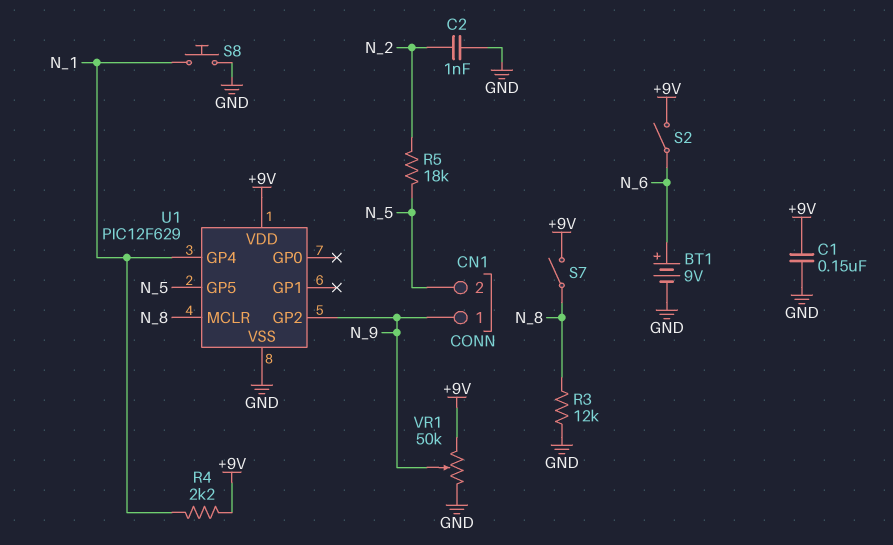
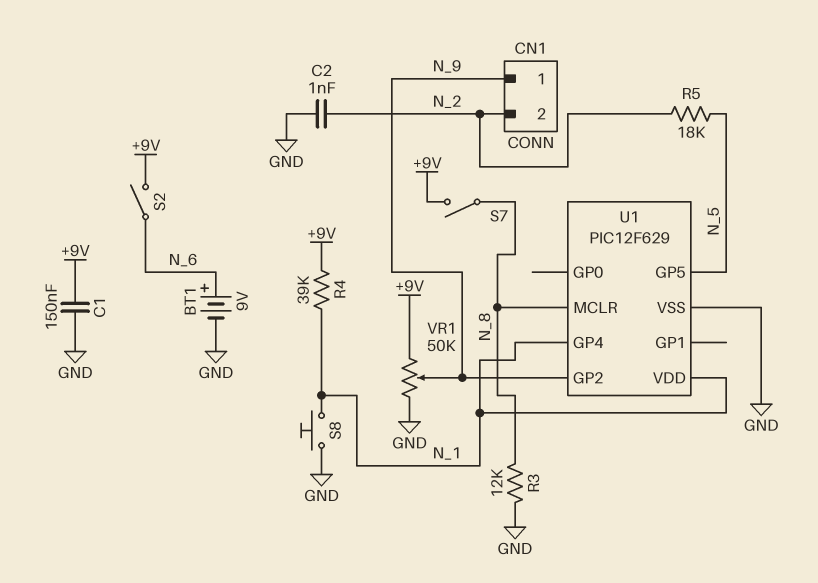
CN1 pin 2: N_5 -> N_2
R4: 2.2k (+9V, N_1) -> 39k (+9V, N_1)
U1 pin VDD: +9V -> N_1

